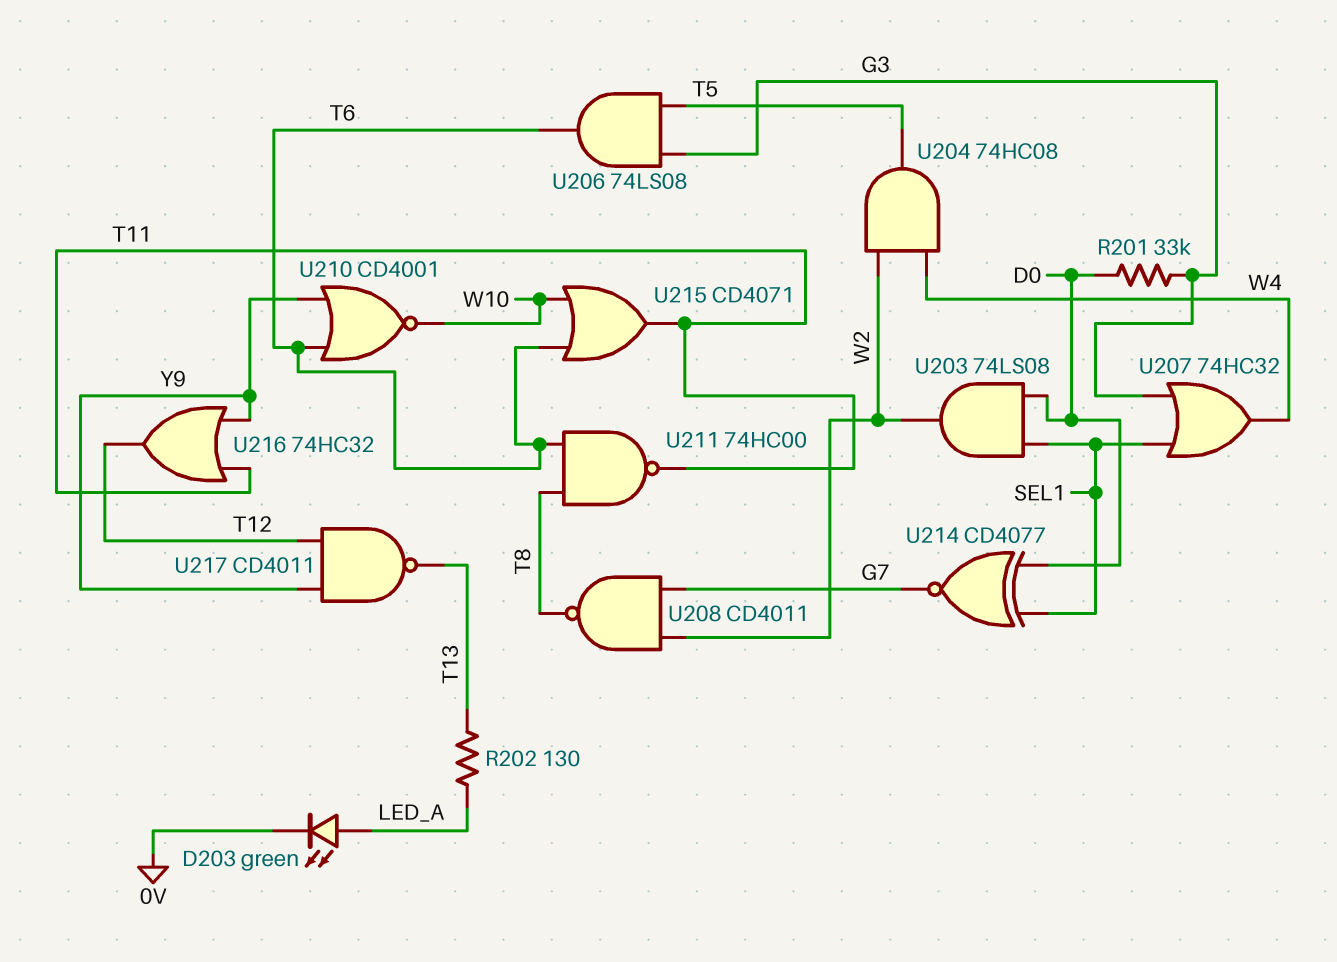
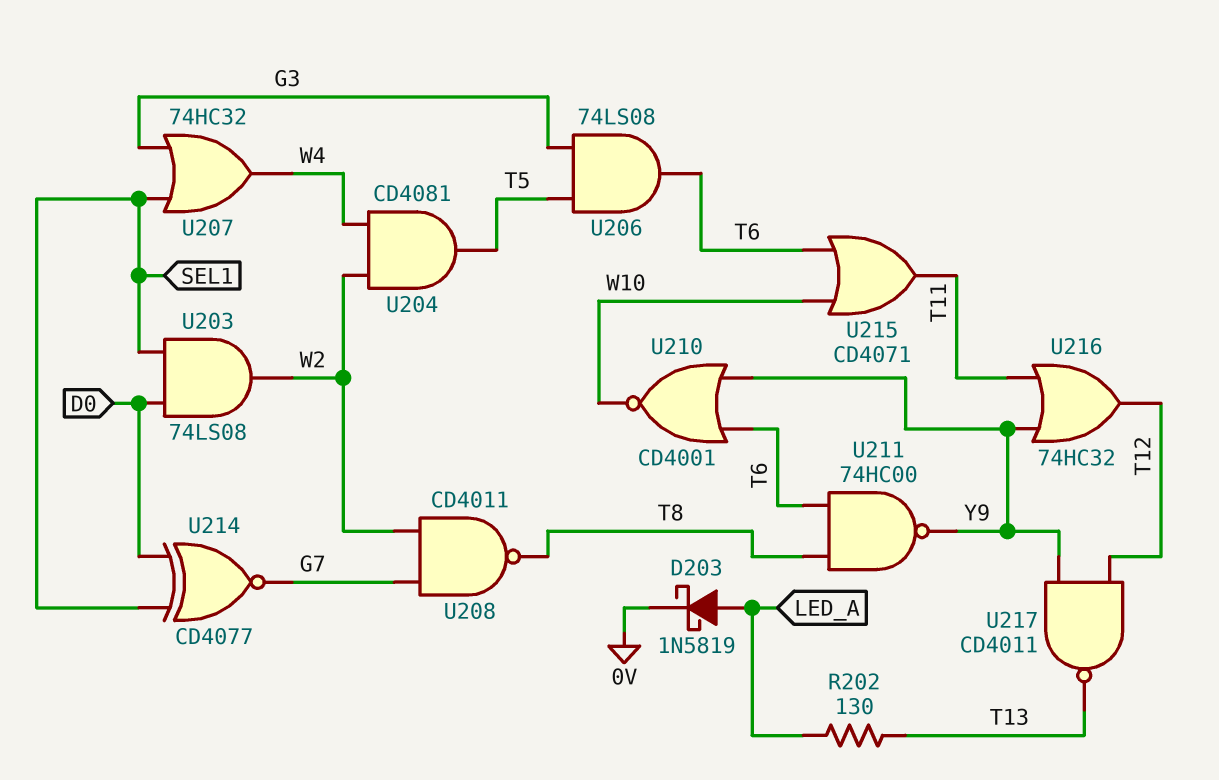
D203: LED green (A LED_A, K 0V) -> schottky 1N5819 (A LED_A, K 0V)
R201: 33k (D0, G3) -> none
U204: AND 74HC08 (in W2, in W4, out T5) -> AND CD4081 (in W2, in W4, out T5)
U211: NAND 74HC00 (in T6, in T8, out T11) -> NAND 74HC00 (in T6, in T8, out Y9)

